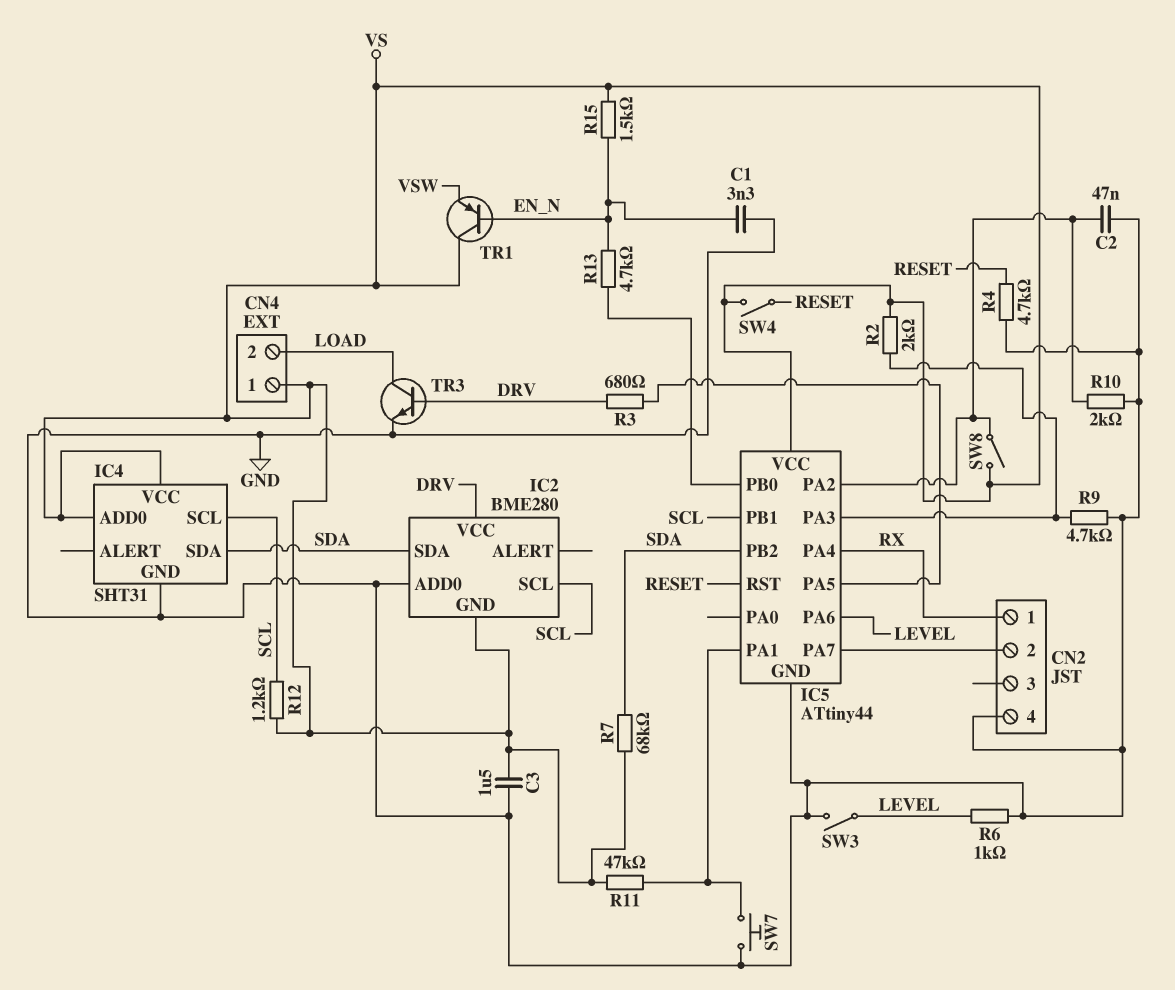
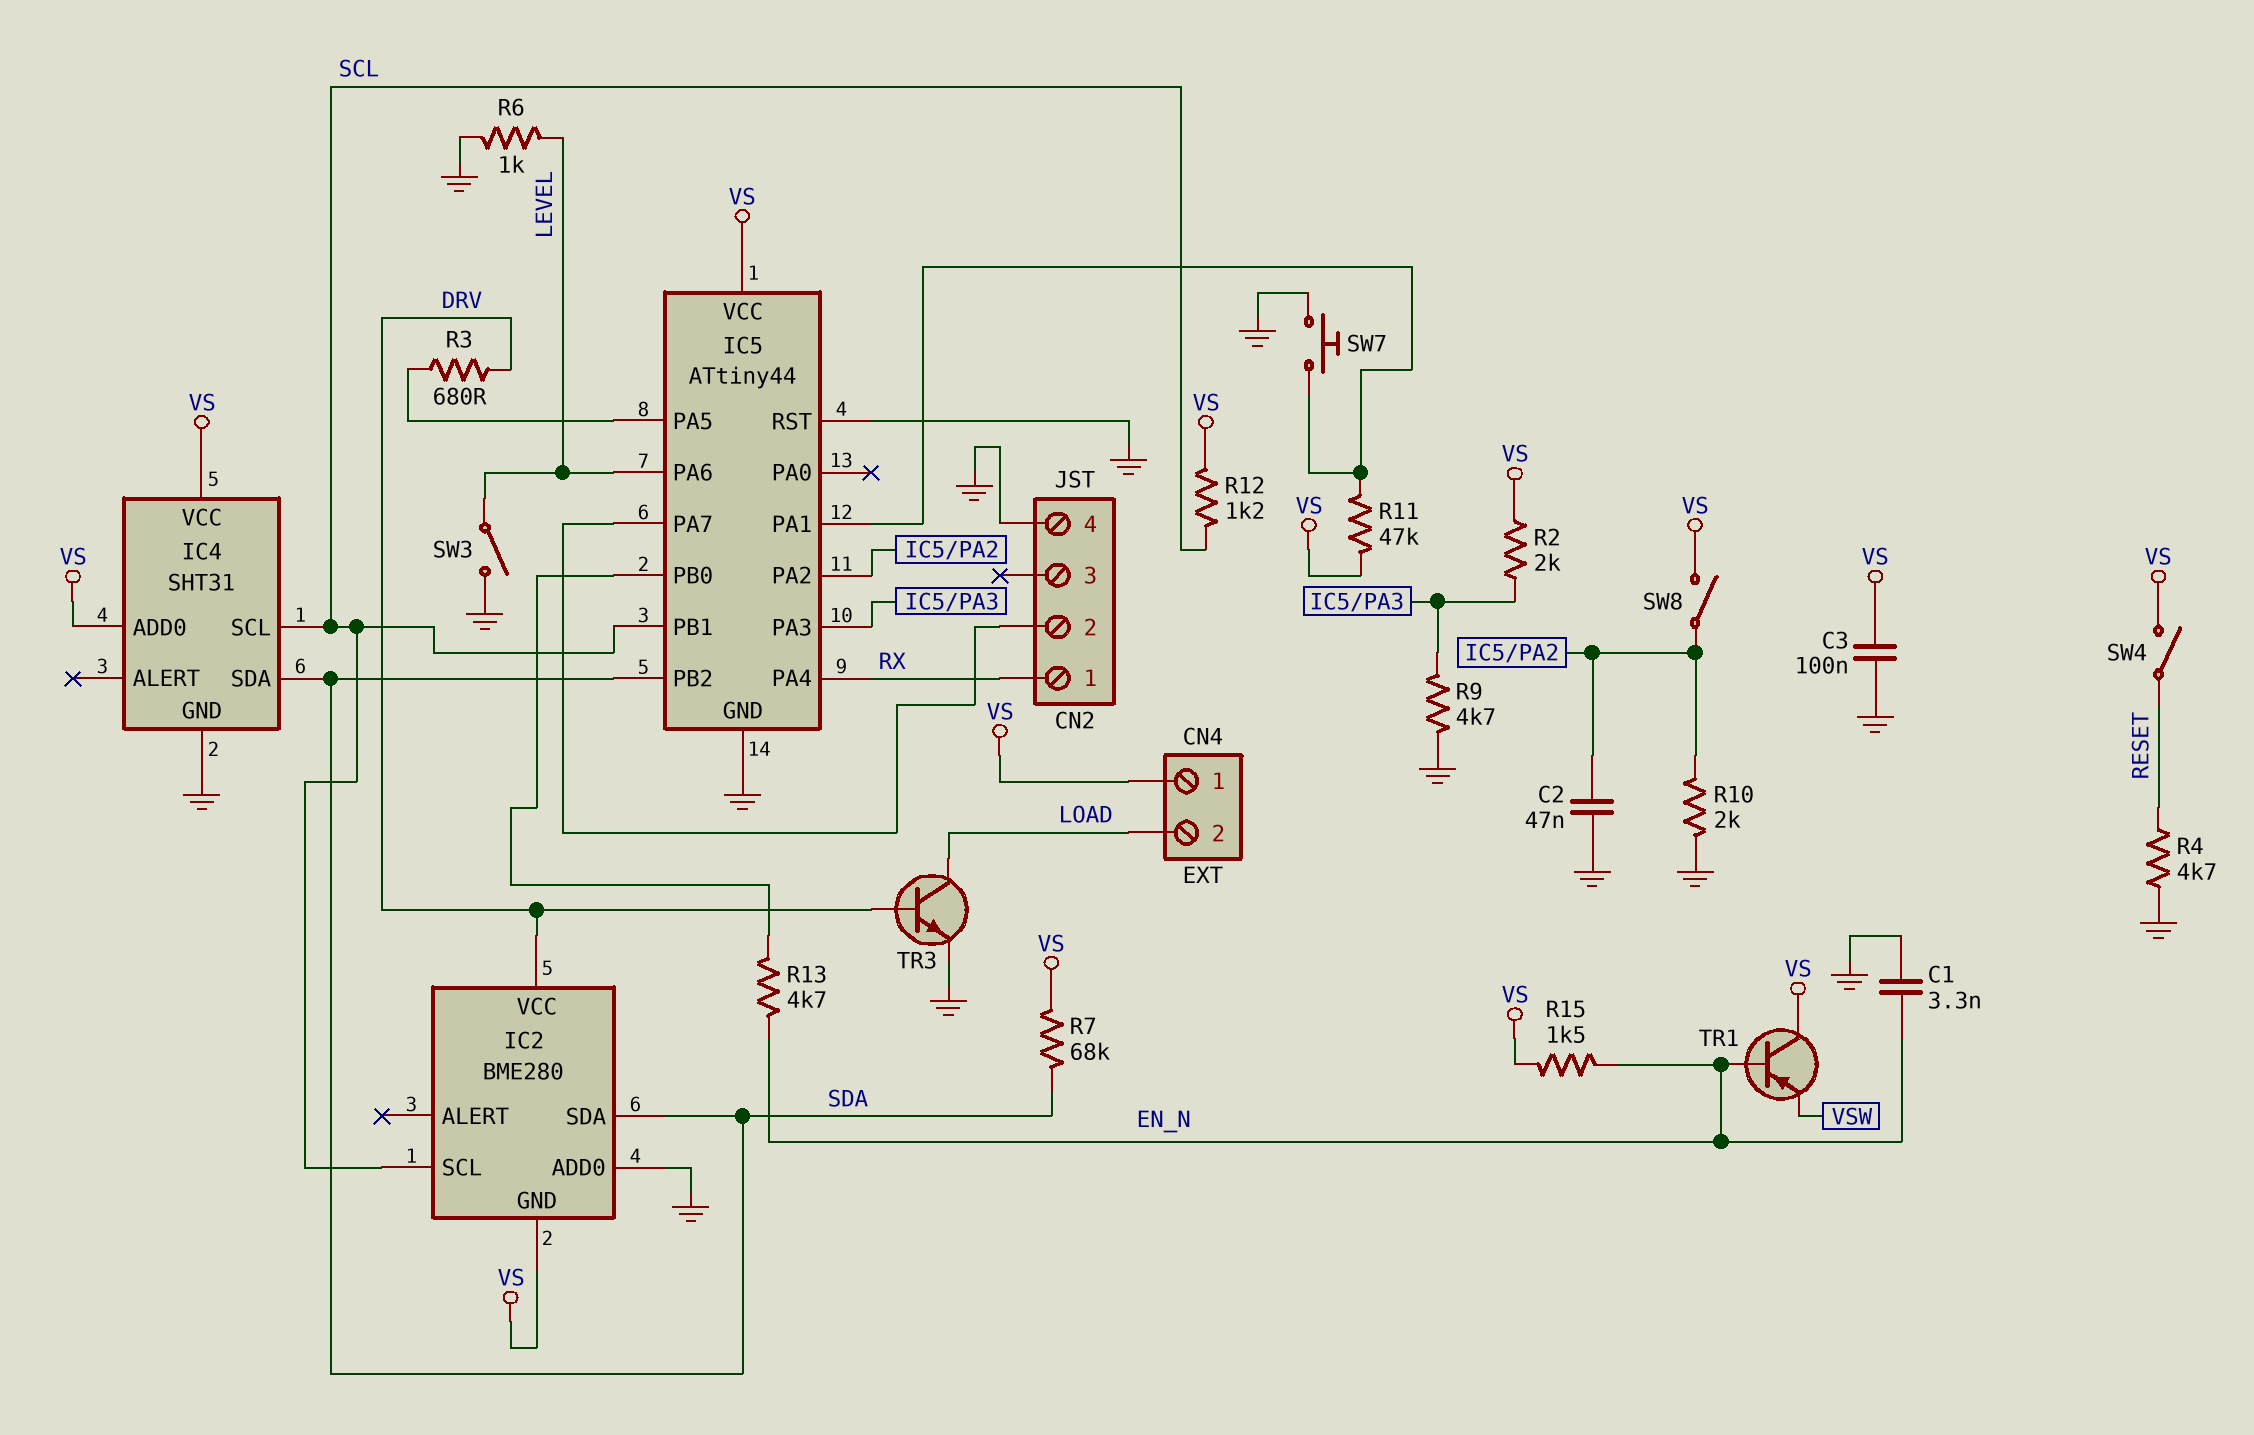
C3: 1.5uF (GND, VS) -> 100nF (GND, VS)
IC5 pin RST: RESET -> GND

